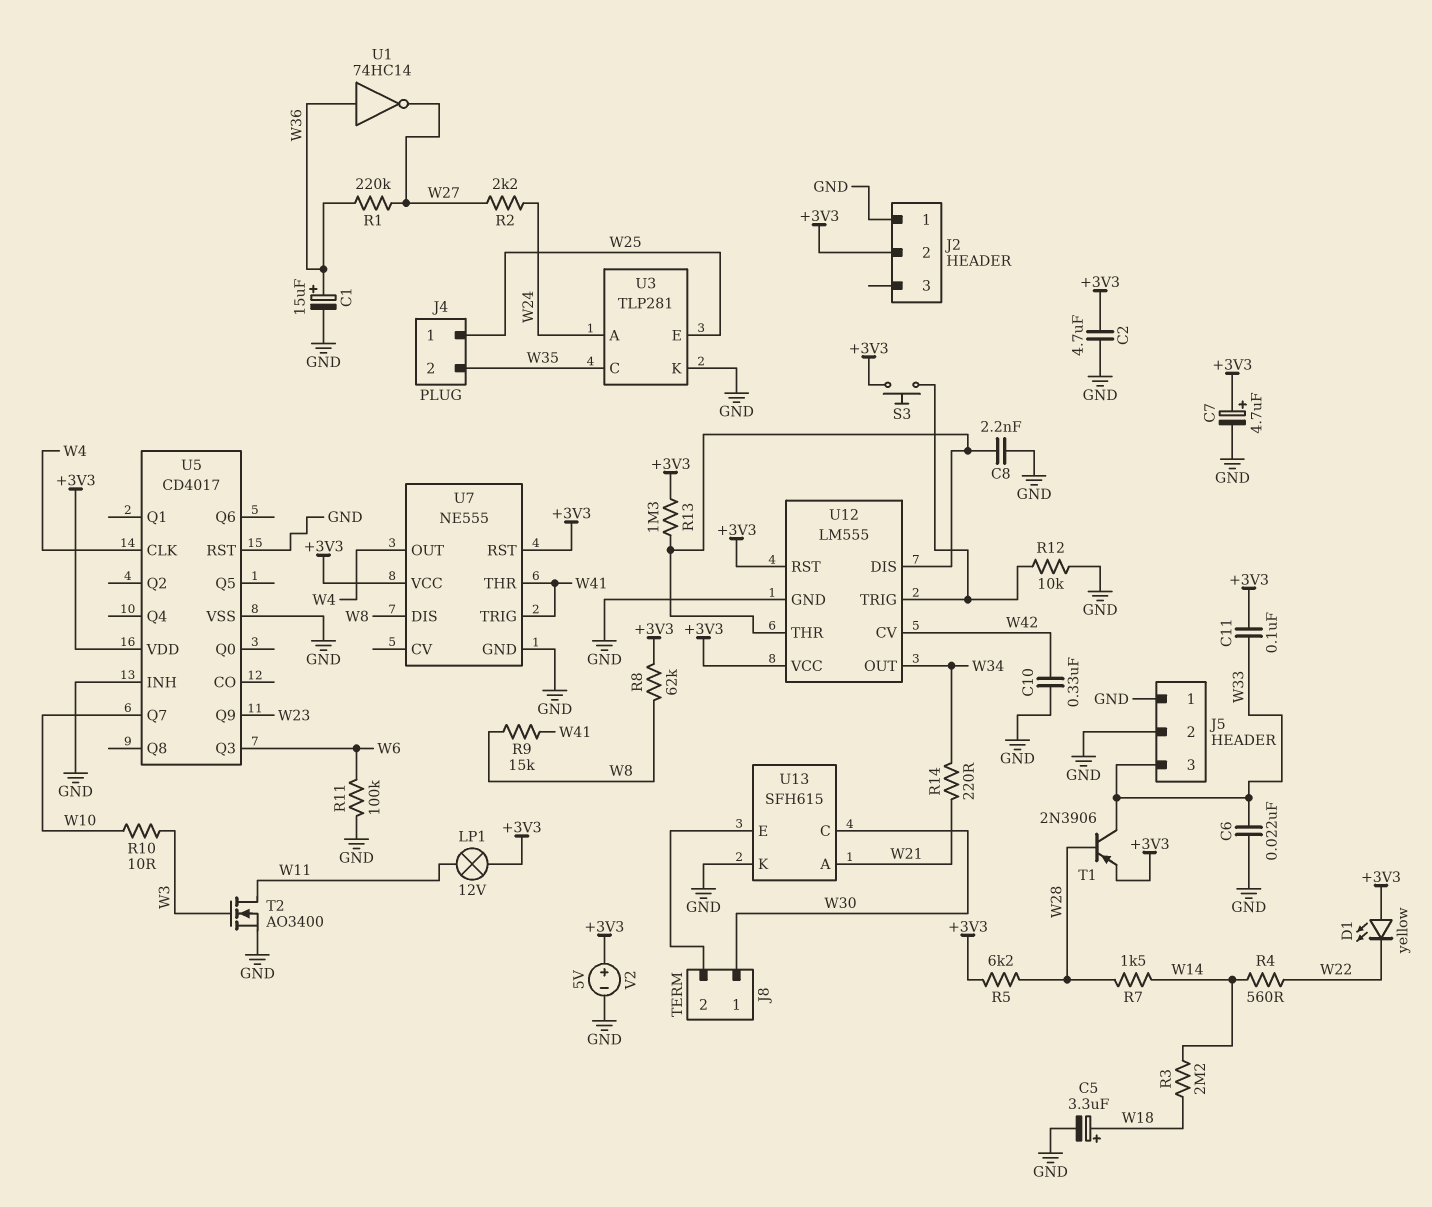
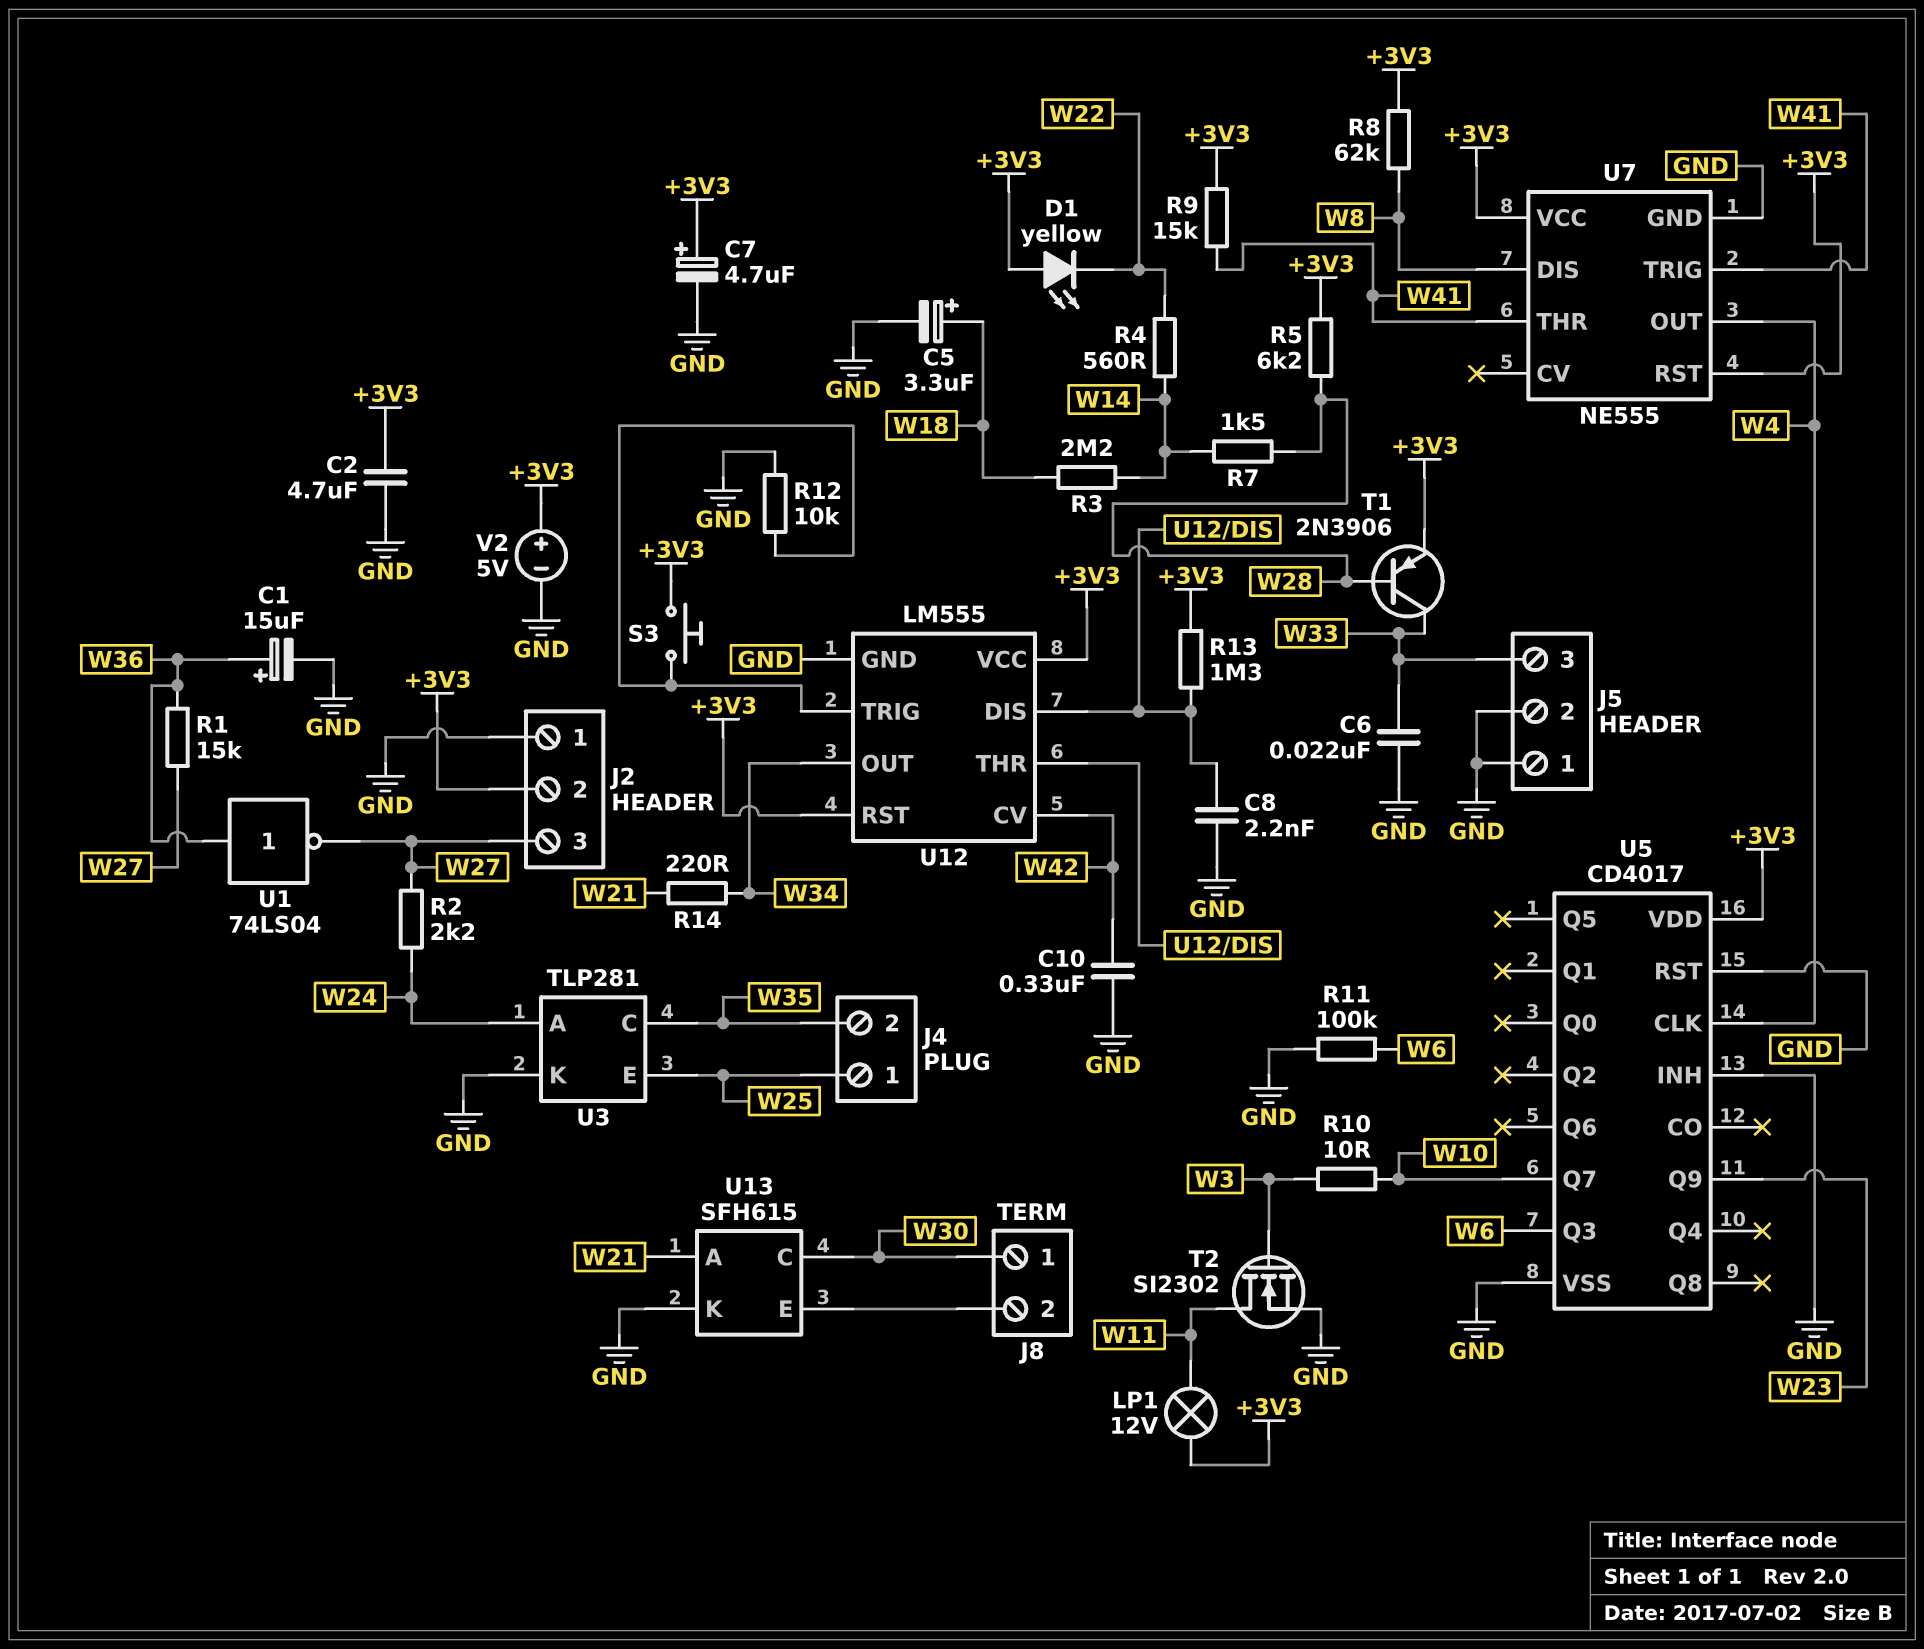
C11: 100nF (+3V3, W33) -> none
J2 pin 3: none -> W27
R1: 220k (W27, W36) -> 15k (W27, W36)
R9: 15k (W8, W41) -> 15k (+3V3, W41)
T2: NMOS AO3400 (G W3, D W11, S GND) -> NMOS SI2302 (G W3, D W11, S GND)
U1: NOT 74HC14 (in W36, out W27) -> NOT 74LS04 (in W36, out W27)

